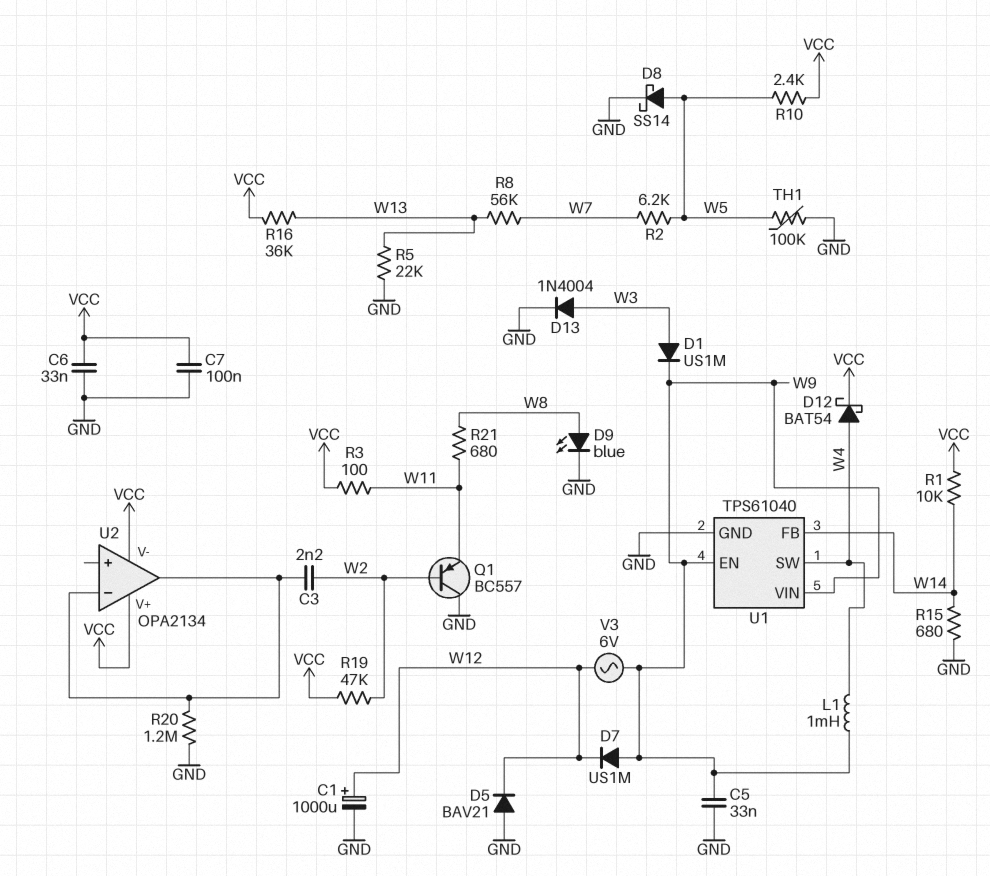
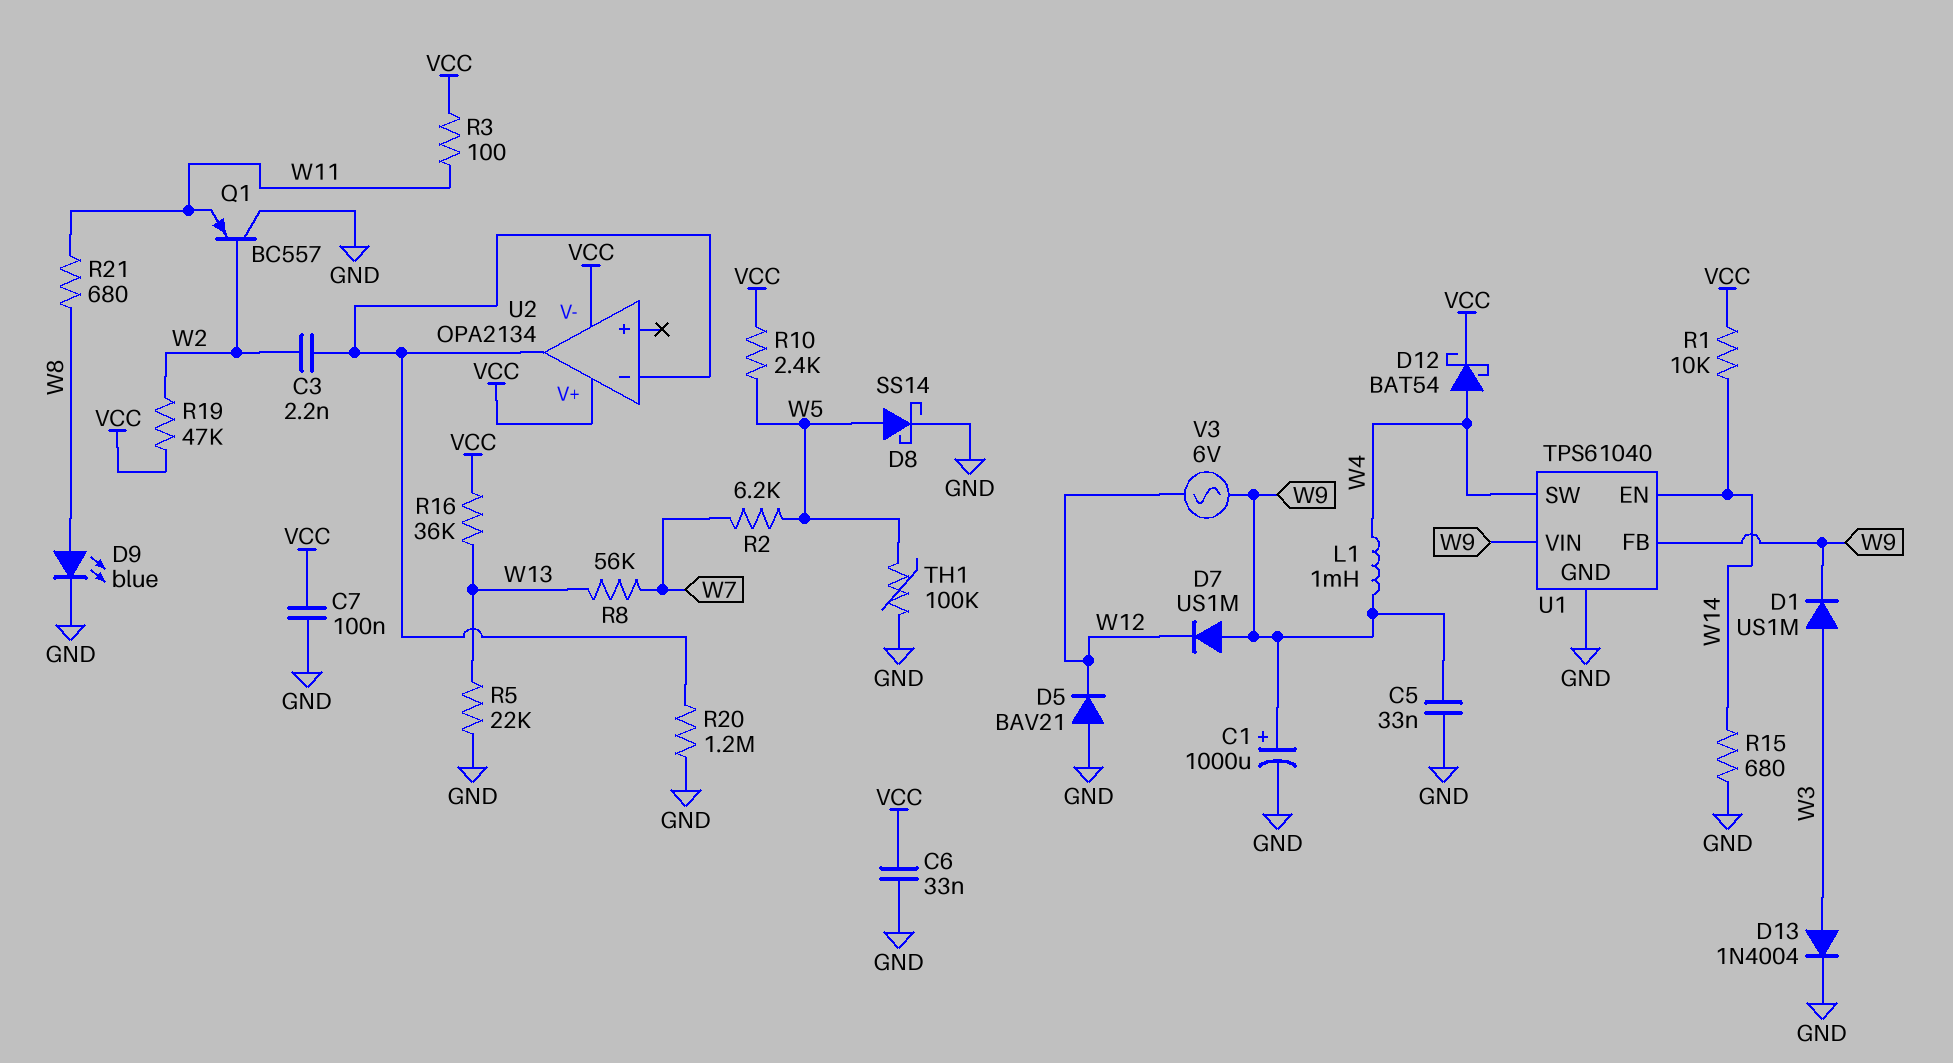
C1: 1000uF (plus W12, minus GND) -> 1000uF (plus W9, minus GND)
U1 pin EN: W9 -> W14
U1 pin FB: W14 -> W9

